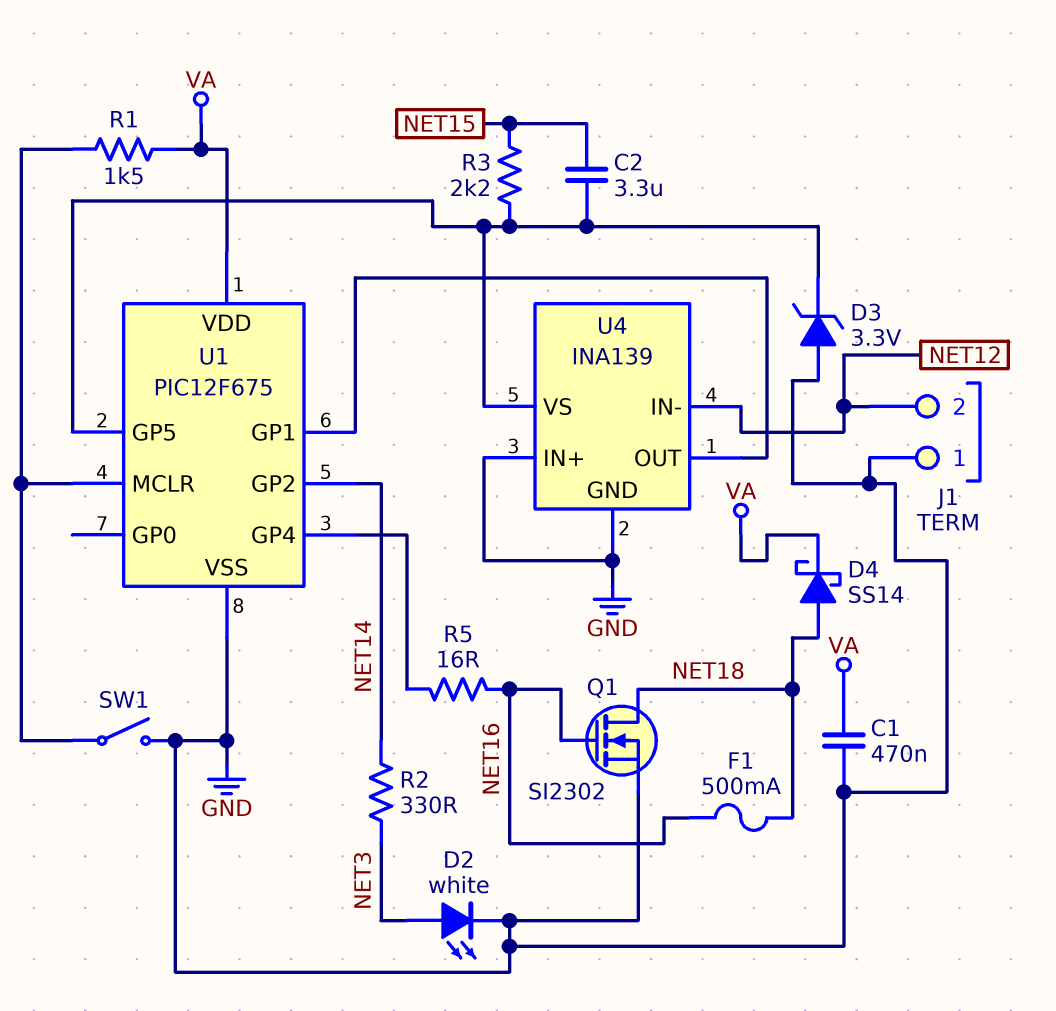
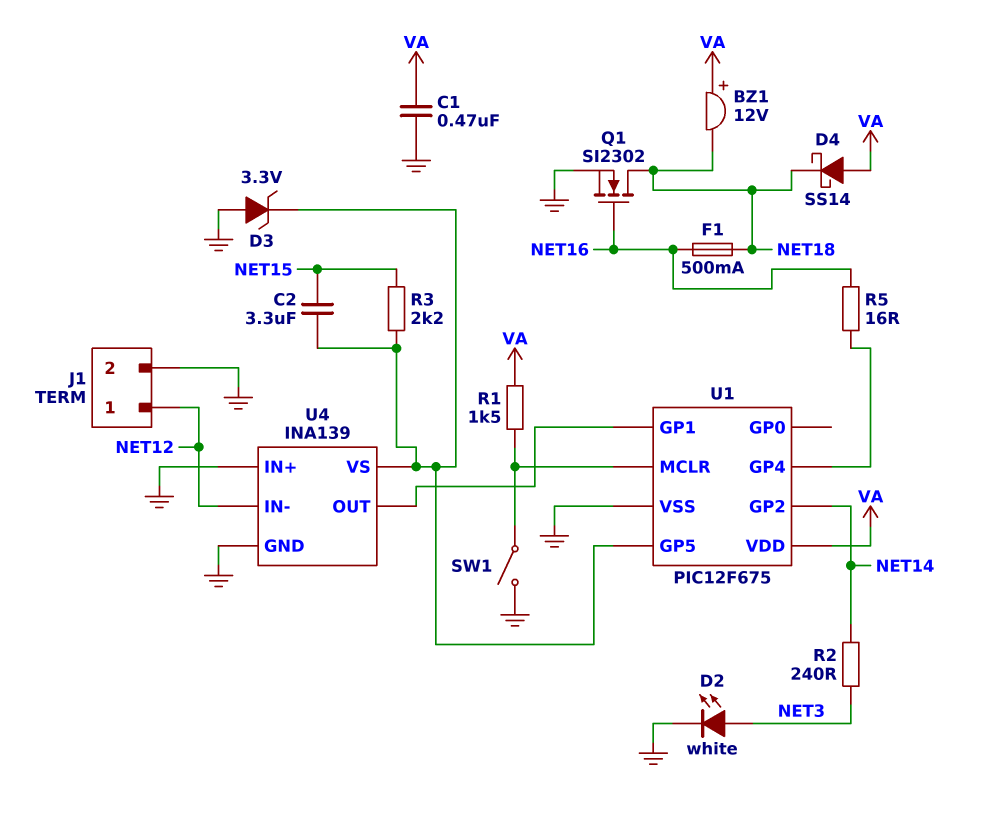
BZ1: none -> buzzer 12V (plus VA, minus NET18)
D4: schottky SS14 (A NET18, K VA) -> schottky SS14 (A VA, K NET18)
J1 pin 1: GND -> NET12
J1 pin 2: NET12 -> GND
R2: 330 (NET3, NET14) -> 240 (NET3, NET14)

